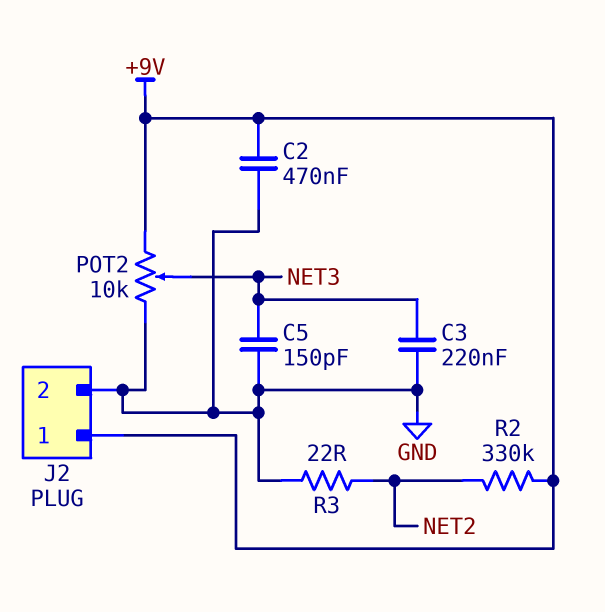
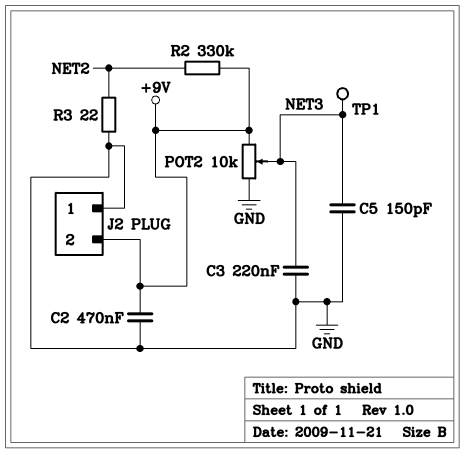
J2 pin 1: +9V -> GND
J2 pin 2: GND -> +9V
TP1: none -> test point (NET3)

